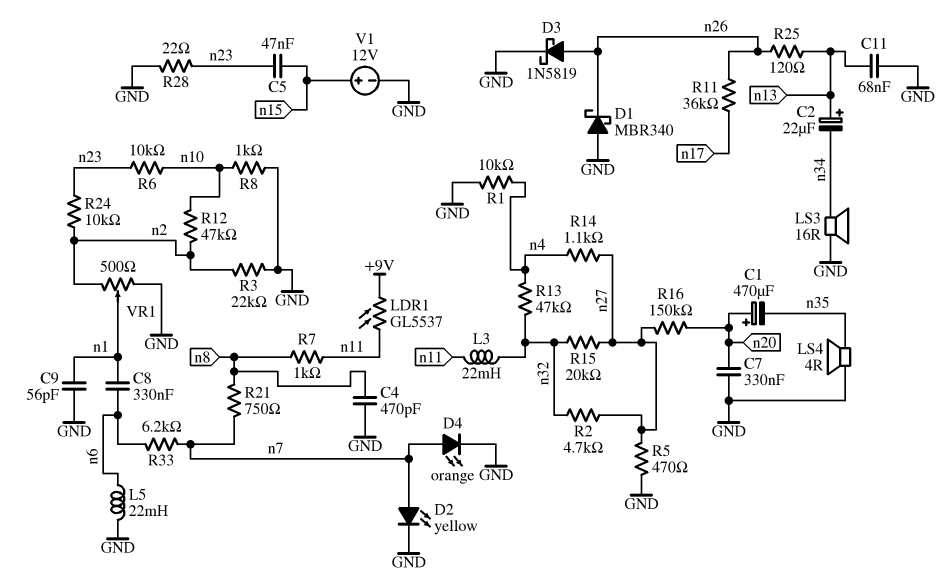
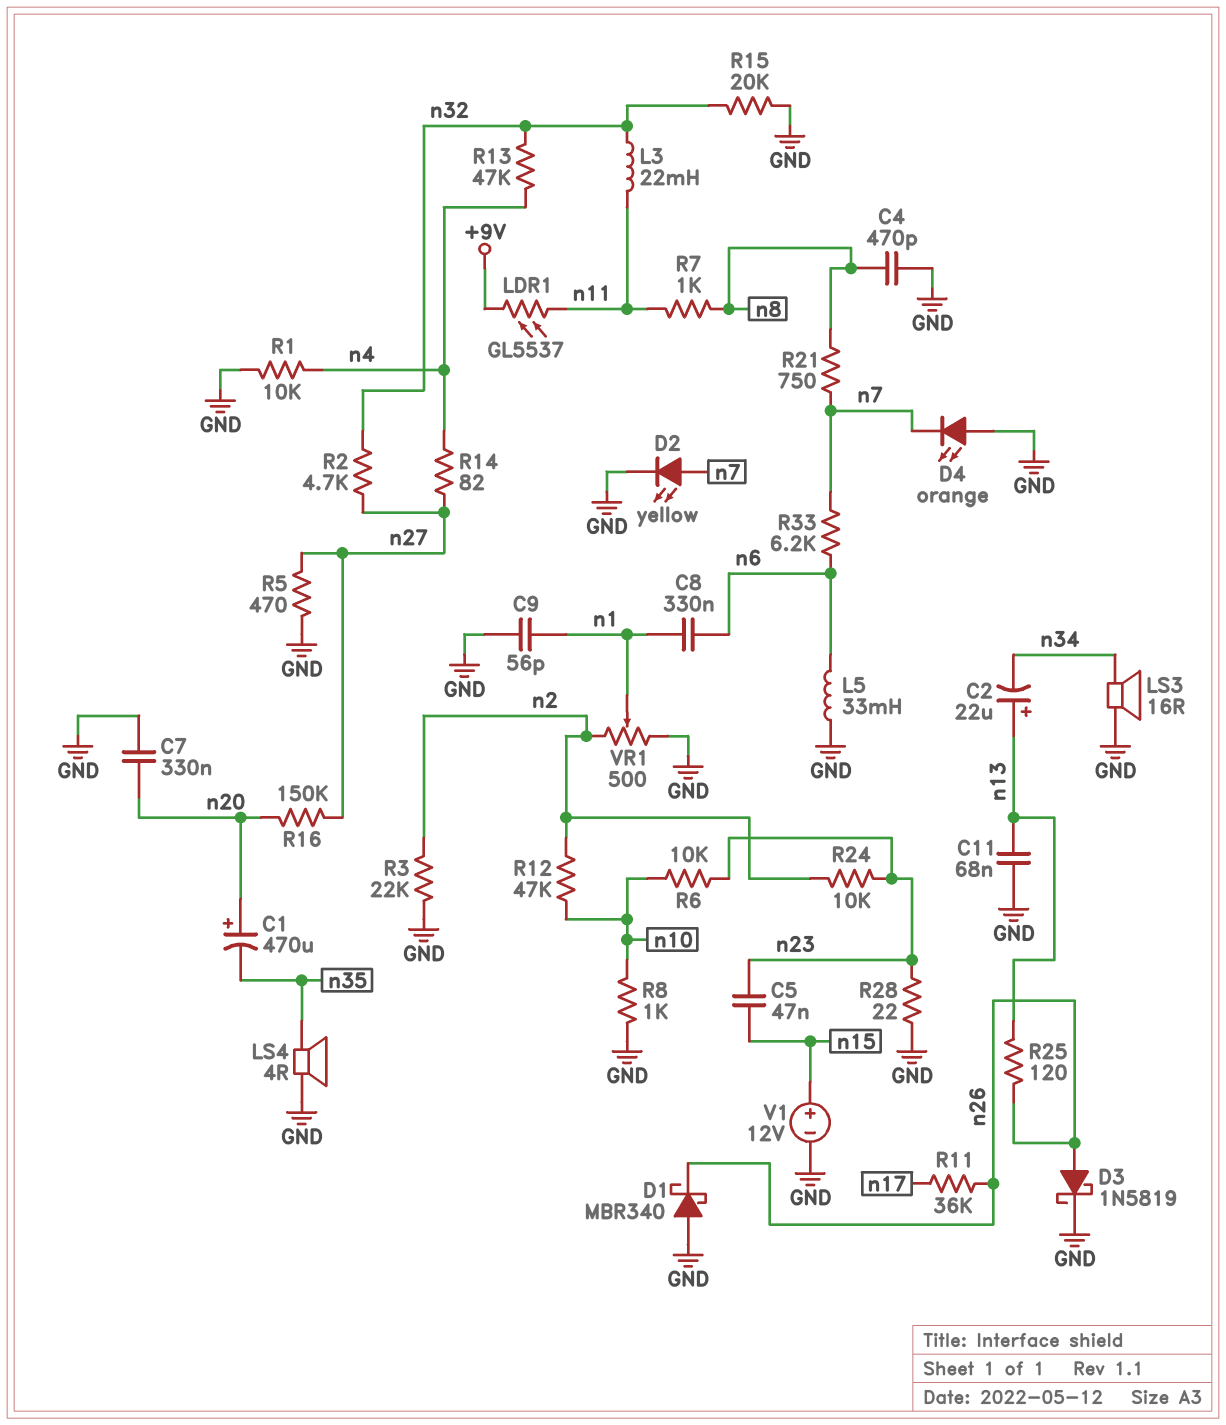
D4: LED orange (A n7, K GND) -> LED orange (A GND, K n7)
L5: 22mH (GND, n6) -> 33mH (GND, n6)
R14: 1.1k (n4, n27) -> 82 (n4, n27)
R15: 20k (n27, n32) -> 20k (GND, n32)

